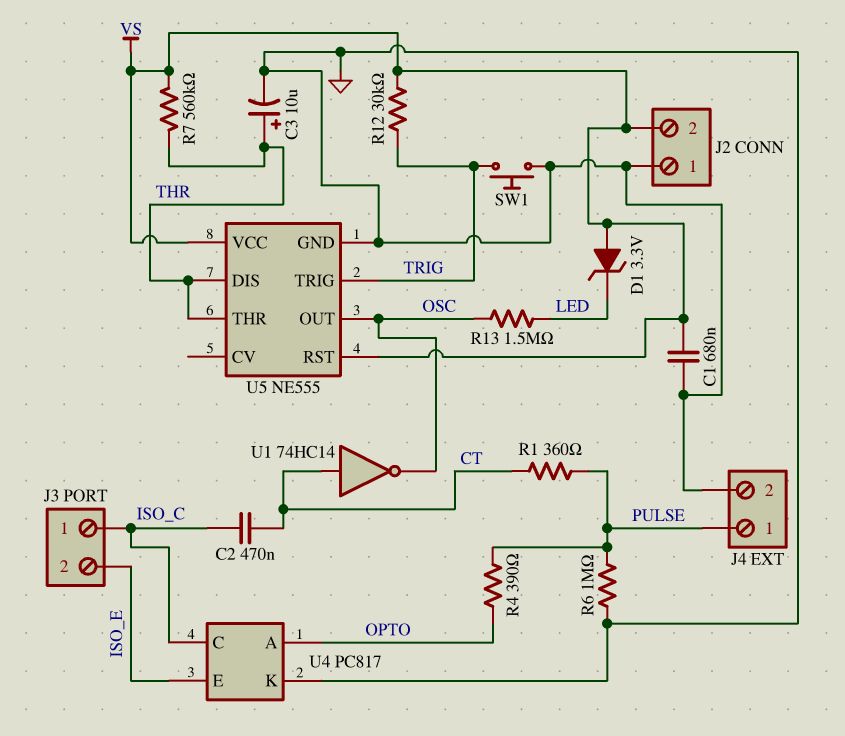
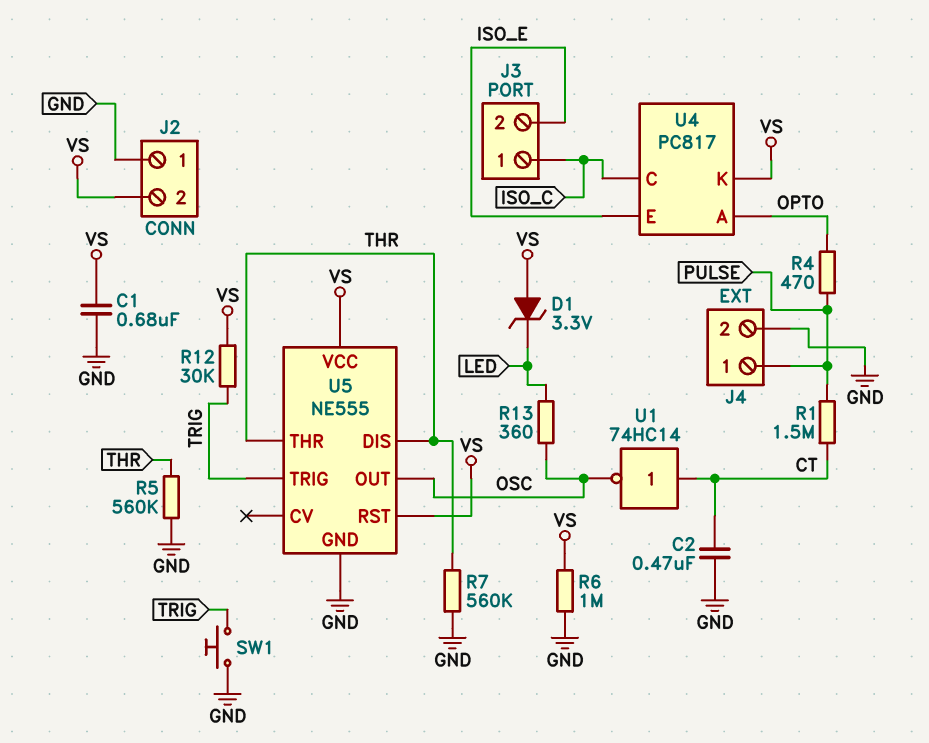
C2: 470nF (CT, ISO_C) -> 470nF (CT, GND)
C3: 10uF (plus THR, minus GND) -> none
R1: 360 (CT, PULSE) -> 1.5M (CT, PULSE)
R4: 390 (OPTO, PULSE) -> 470 (OPTO, PULSE)
R5: none -> 560k (GND, THR)
R6: 1M (GND, PULSE) -> 1M (GND, VS)
R7: 560k (THR, VS) -> 560k (GND, THR)
R13: 1.5M (LED, OSC) -> 360 (LED, OSC)
U4 pin K: GND -> VS

